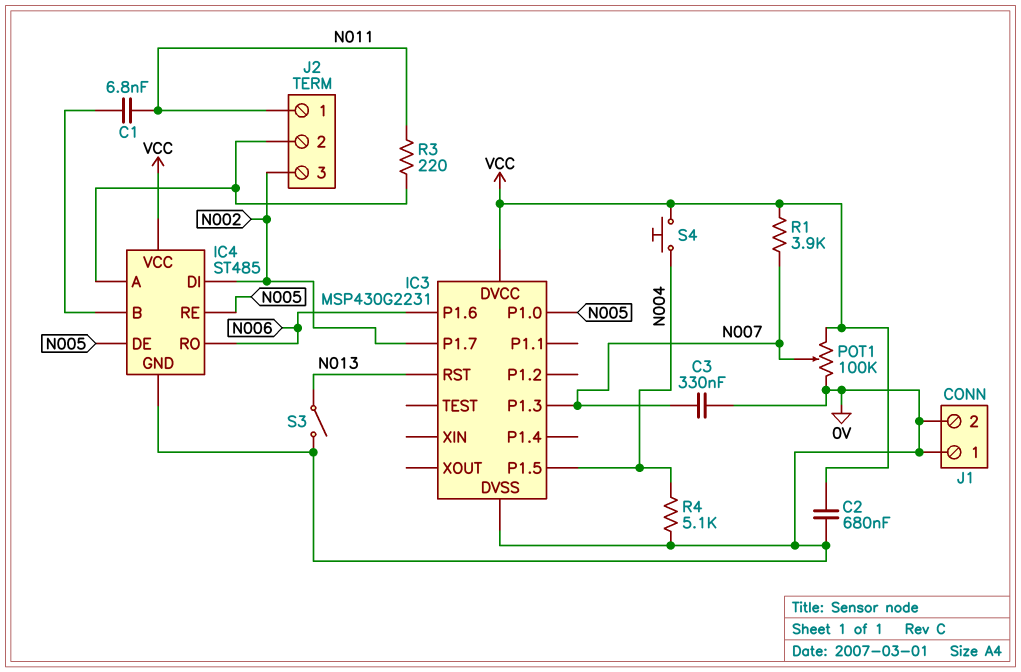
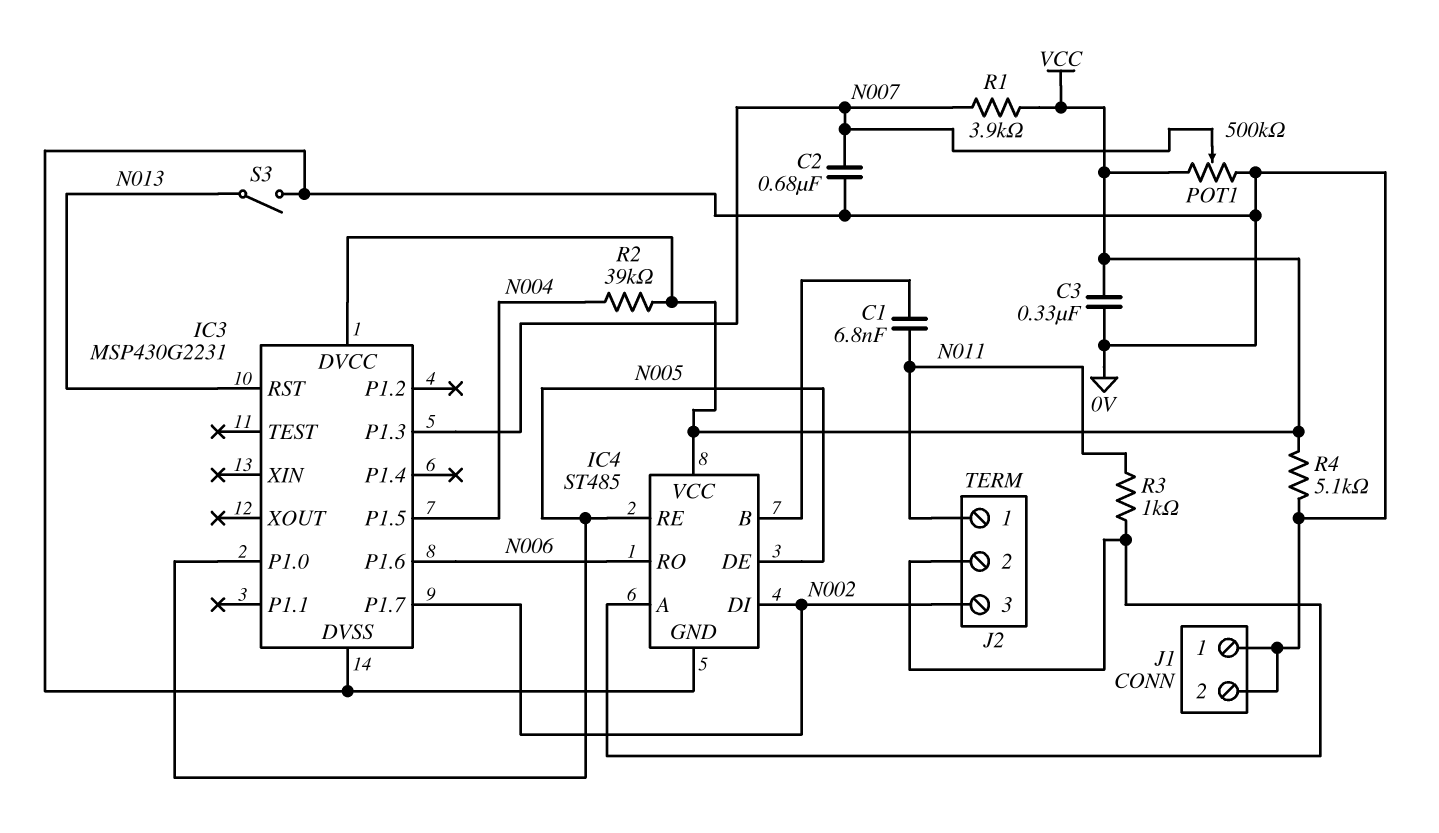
C2: 680nF (0V, VCC) -> 680nF (0V, N007)
C3: 330nF (0V, N007) -> 330nF (0V, VCC)
POT1: 100k (0V, VCC, wiper N007) -> 500k (0V, VCC, wiper N007)
R2: none -> 39k (N004, VCC)
R3: 220 (IC4/A, N011) -> 1k (IC4/A, N011)
R4: 5.1k (0V, N004) -> 5.1k (0V, VCC)
S4: button (N004, VCC) -> none

